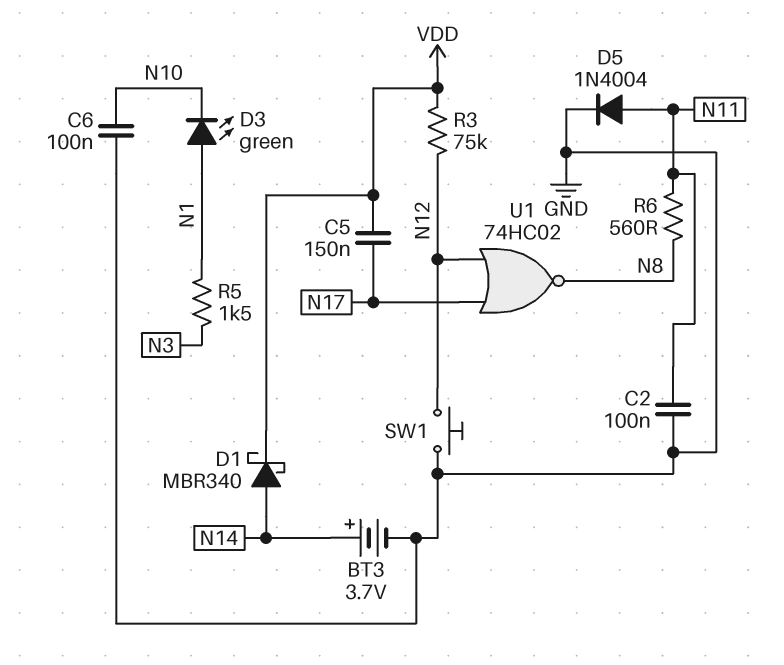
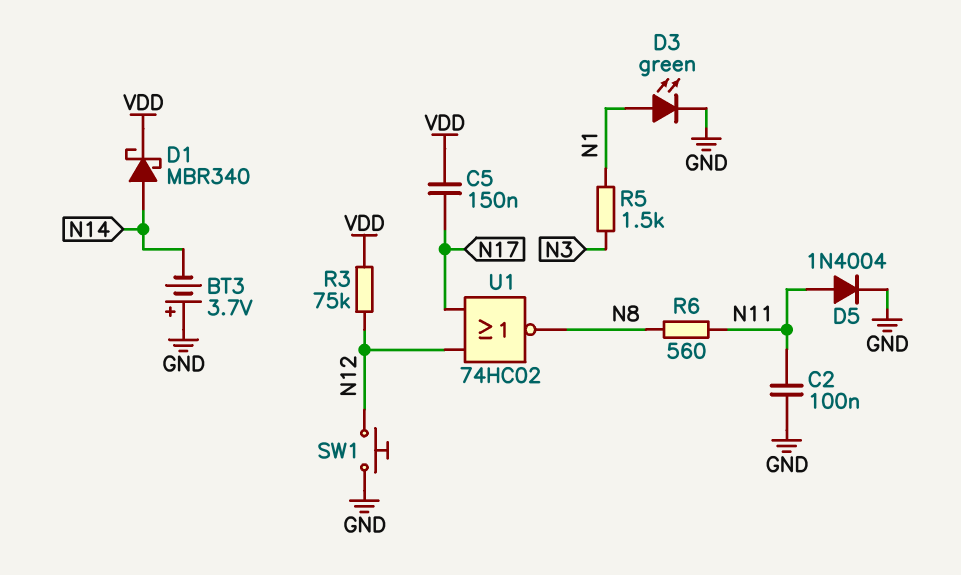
BT3: 3.7V (plus N14, minus GND) -> 3.7V (plus GND, minus N14)
C6: 100nF (GND, N10) -> none
D3: LED green (A N1, K N10) -> LED green (A N1, K GND)

